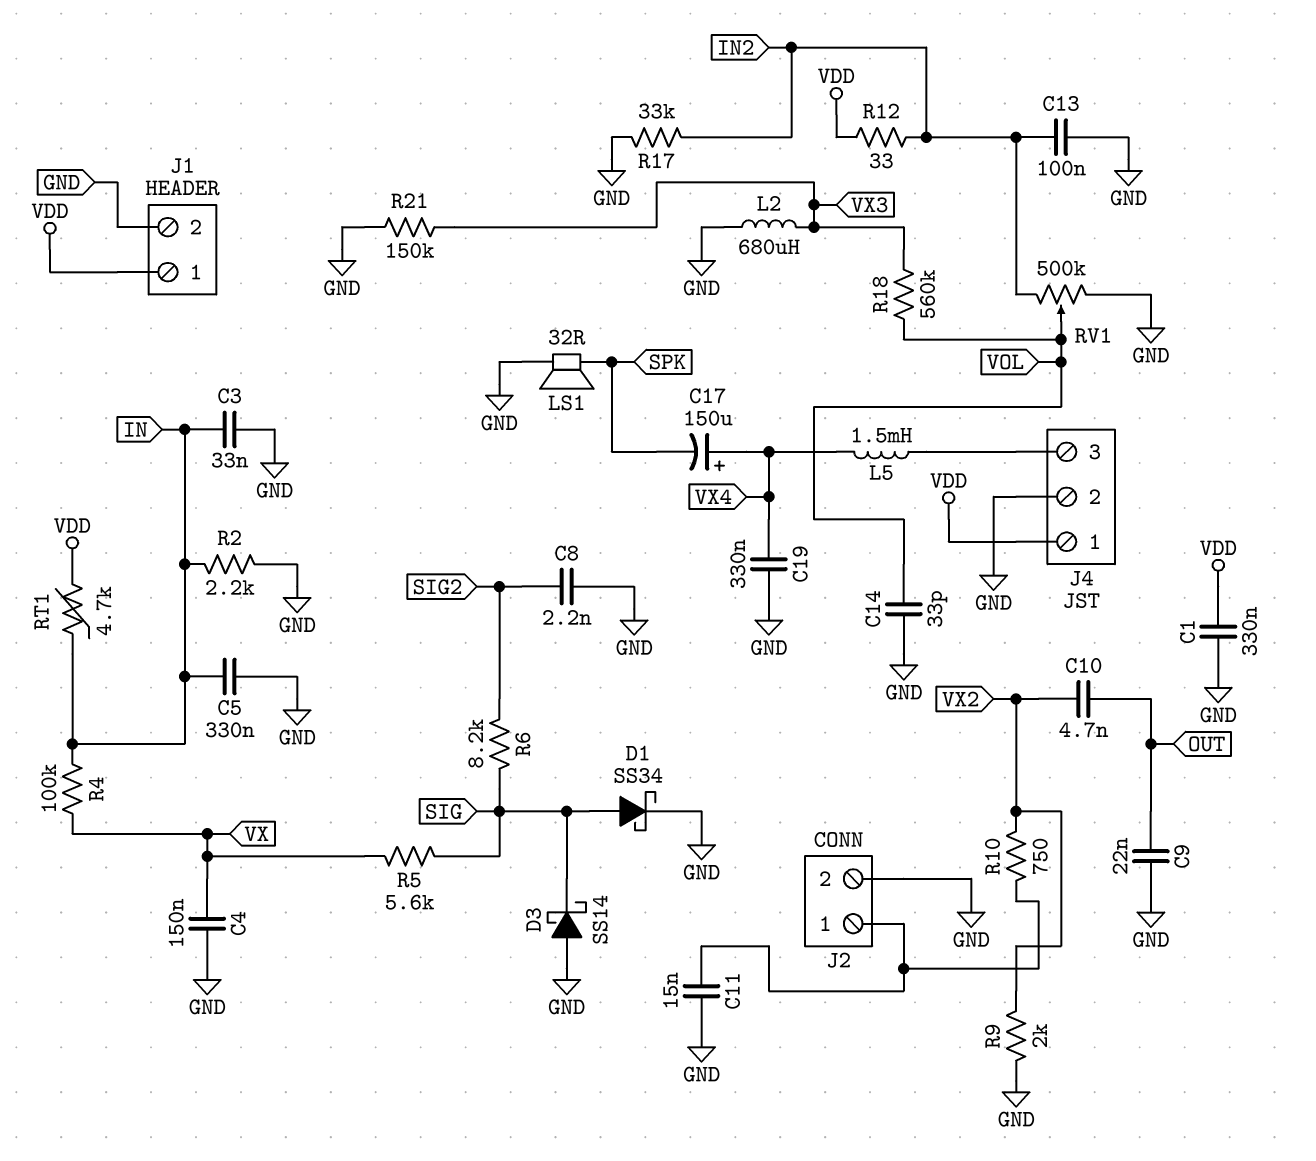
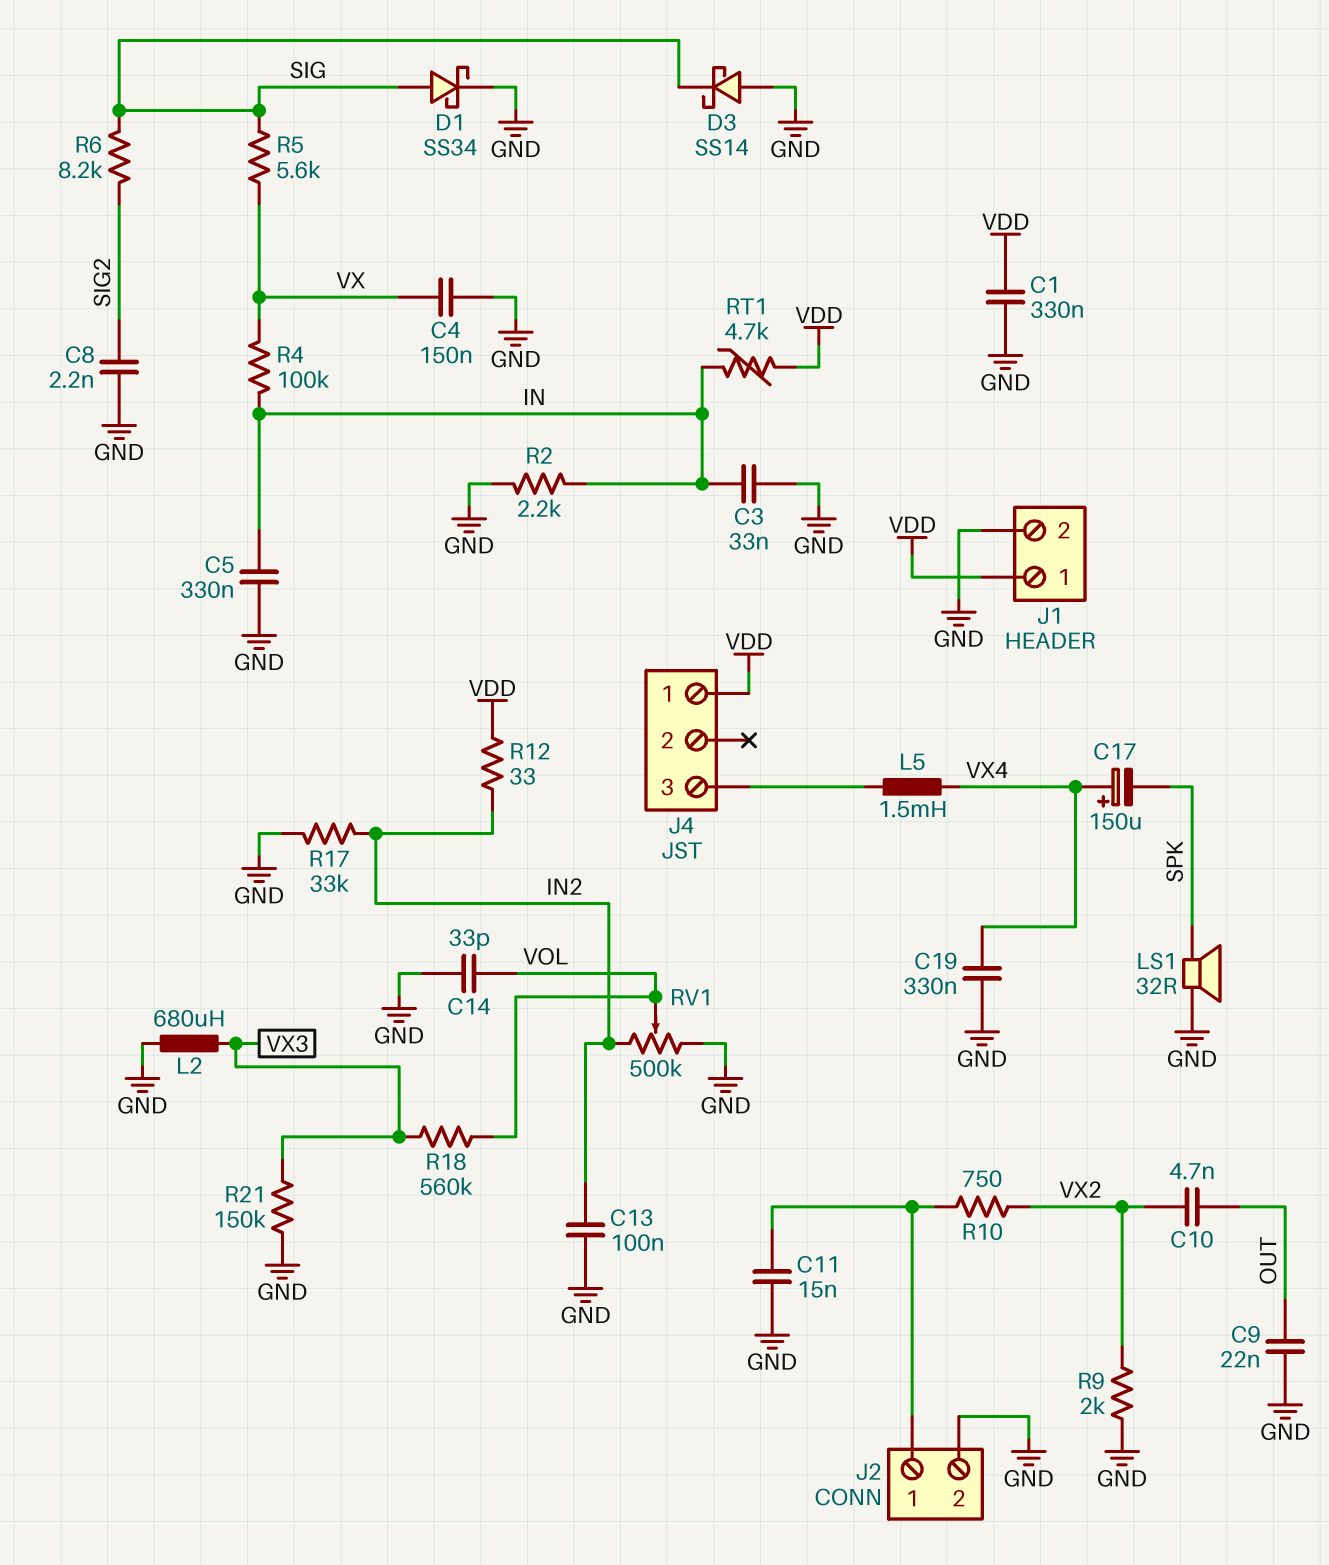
J4 pin 2: GND -> none

